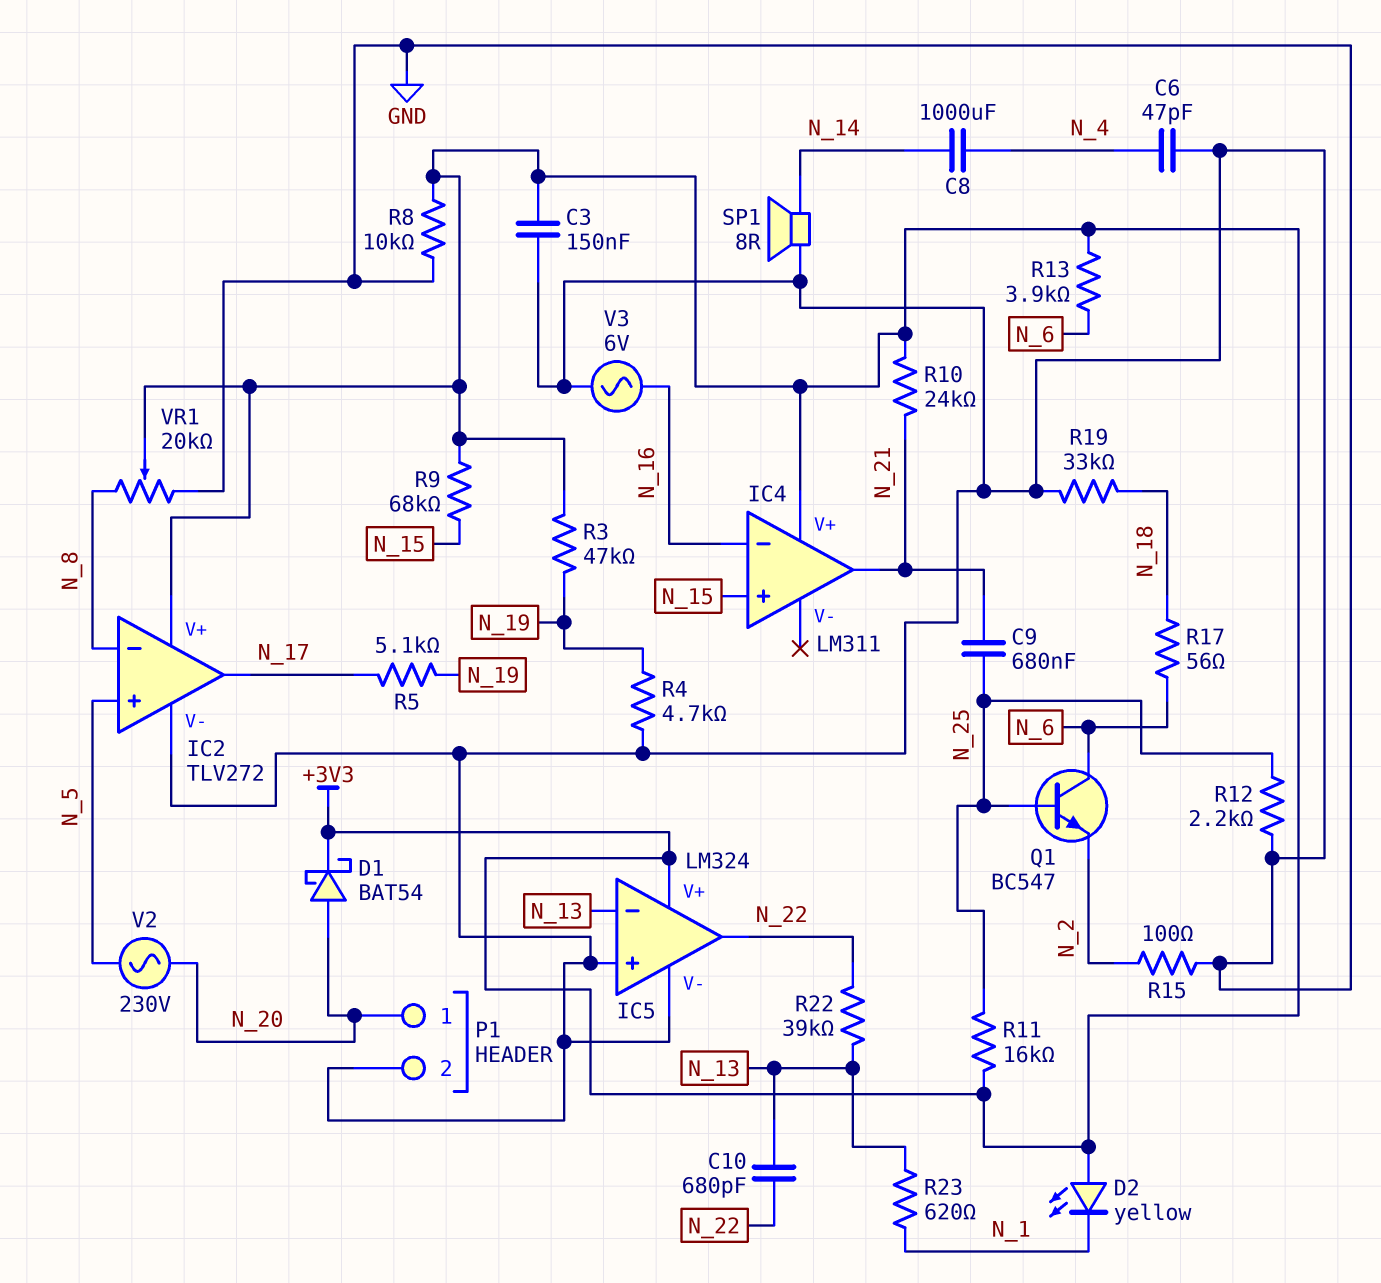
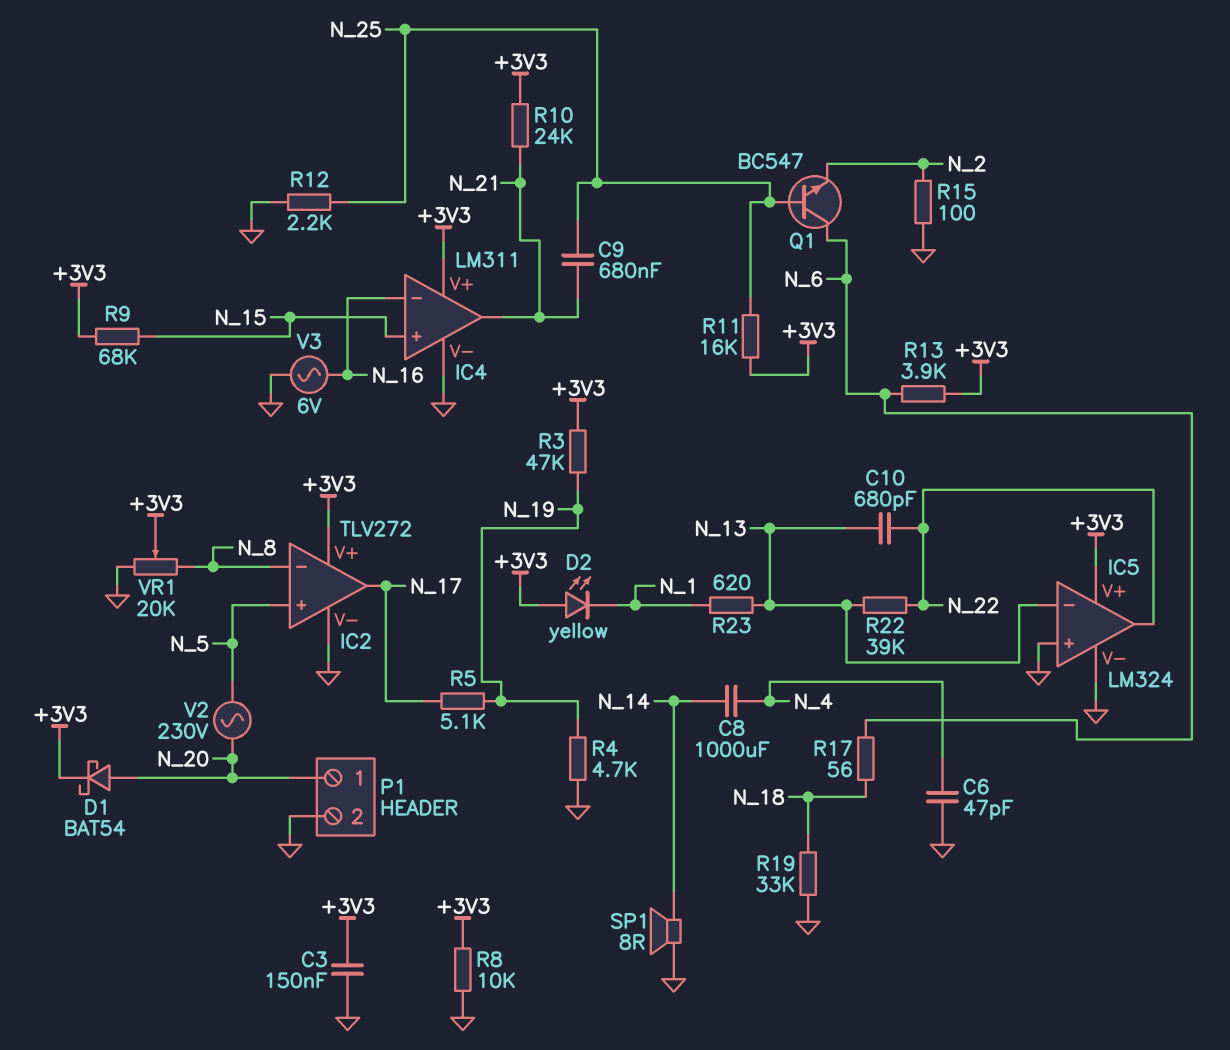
IC4 pin V-: none -> GND

